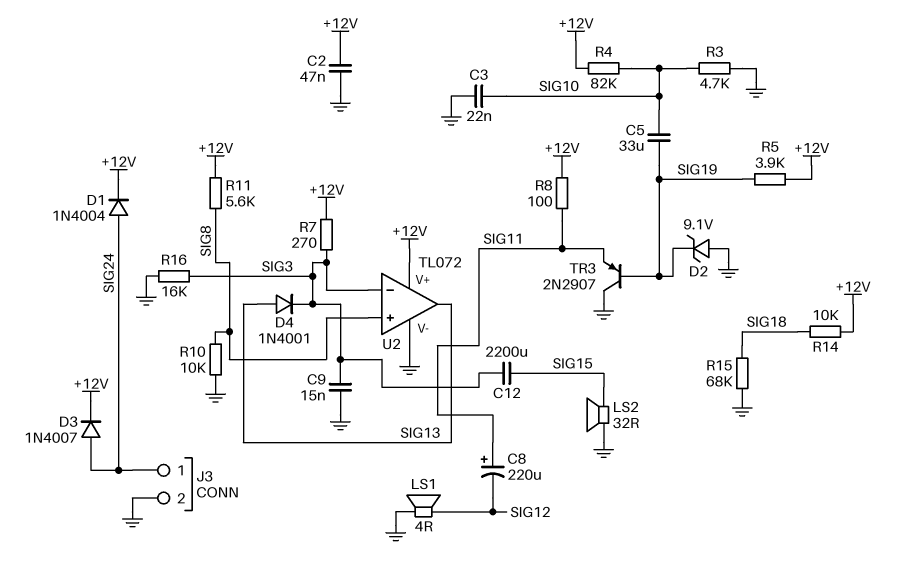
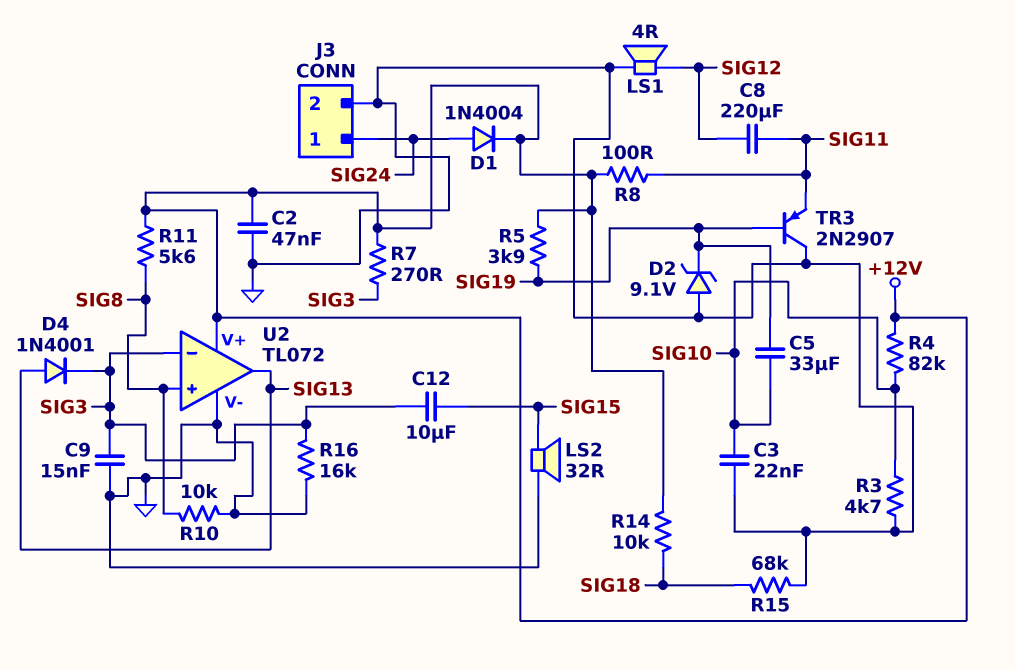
C8: 220uF (plus SIG11, minus SIG12) -> 220uF (SIG11, SIG12)
C12: 2200uF (SIG3, SIG15) -> 10uF (SIG3, SIG15)
D3: diode 1N4007 (A SIG24, K +12V) -> none

